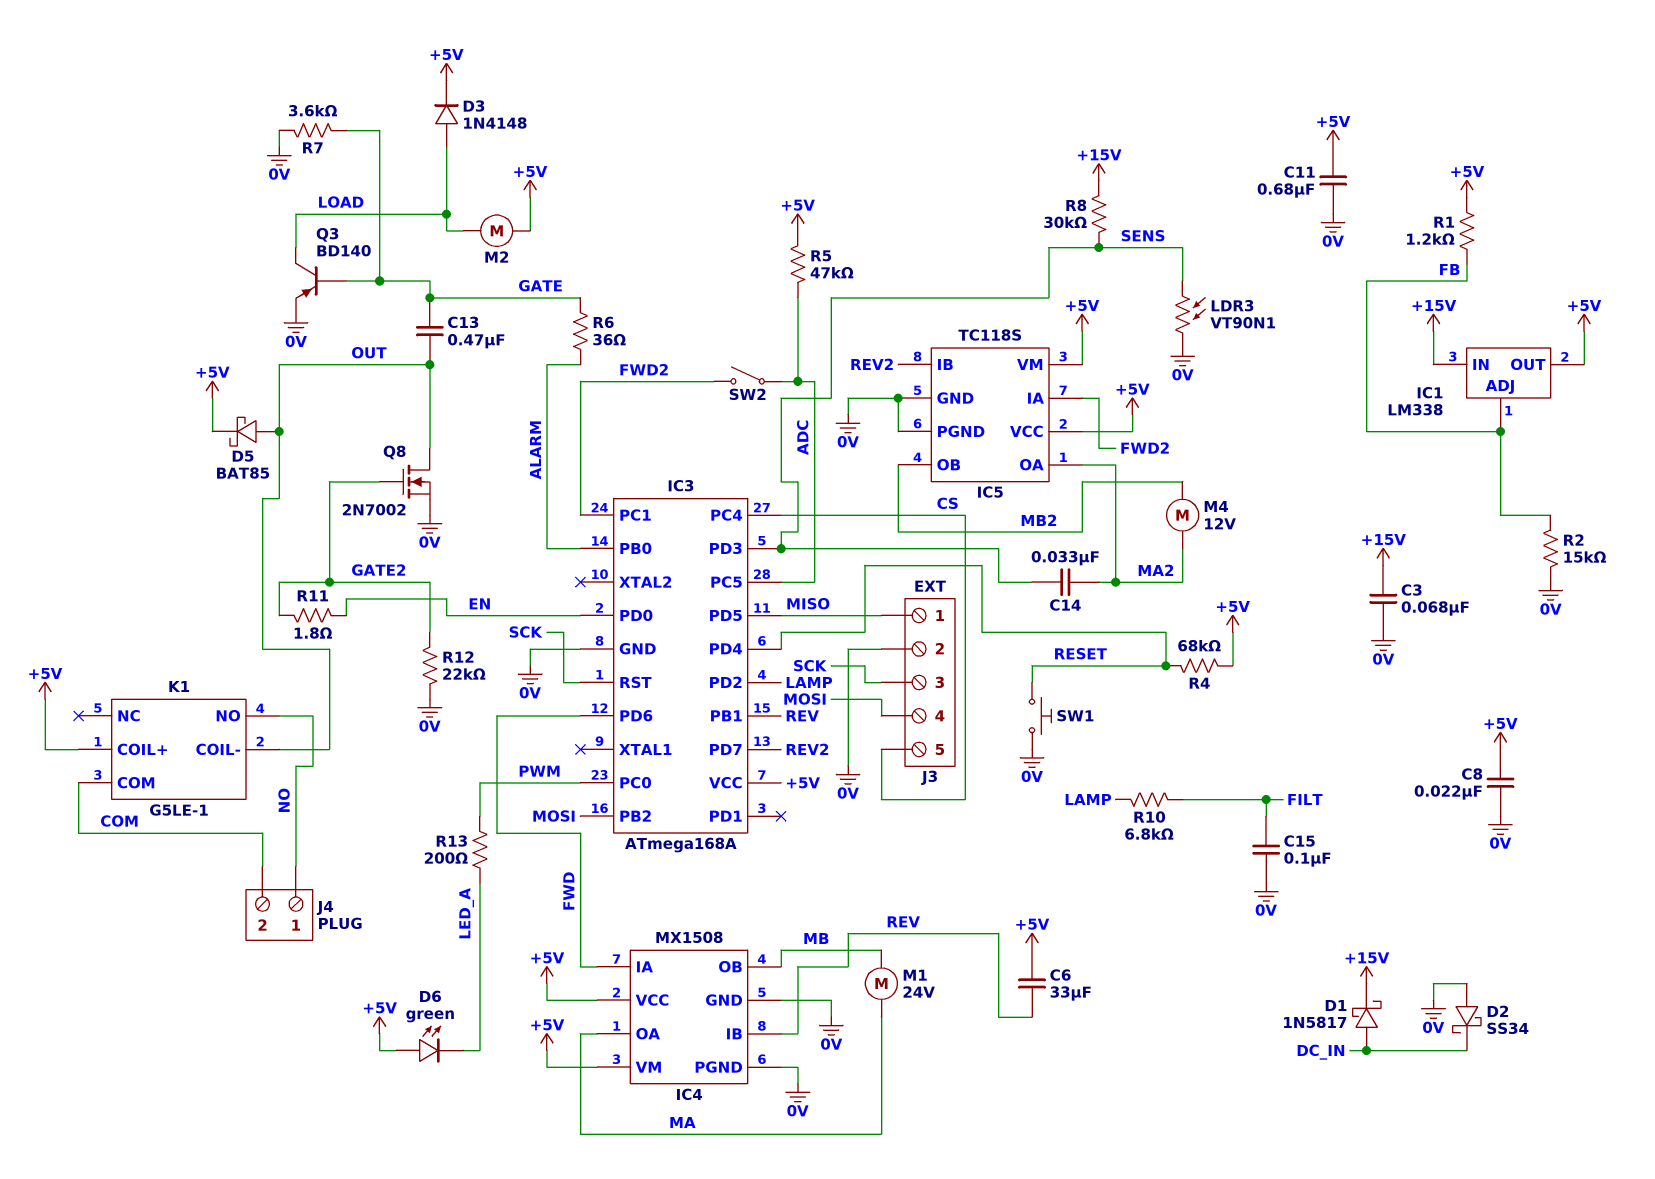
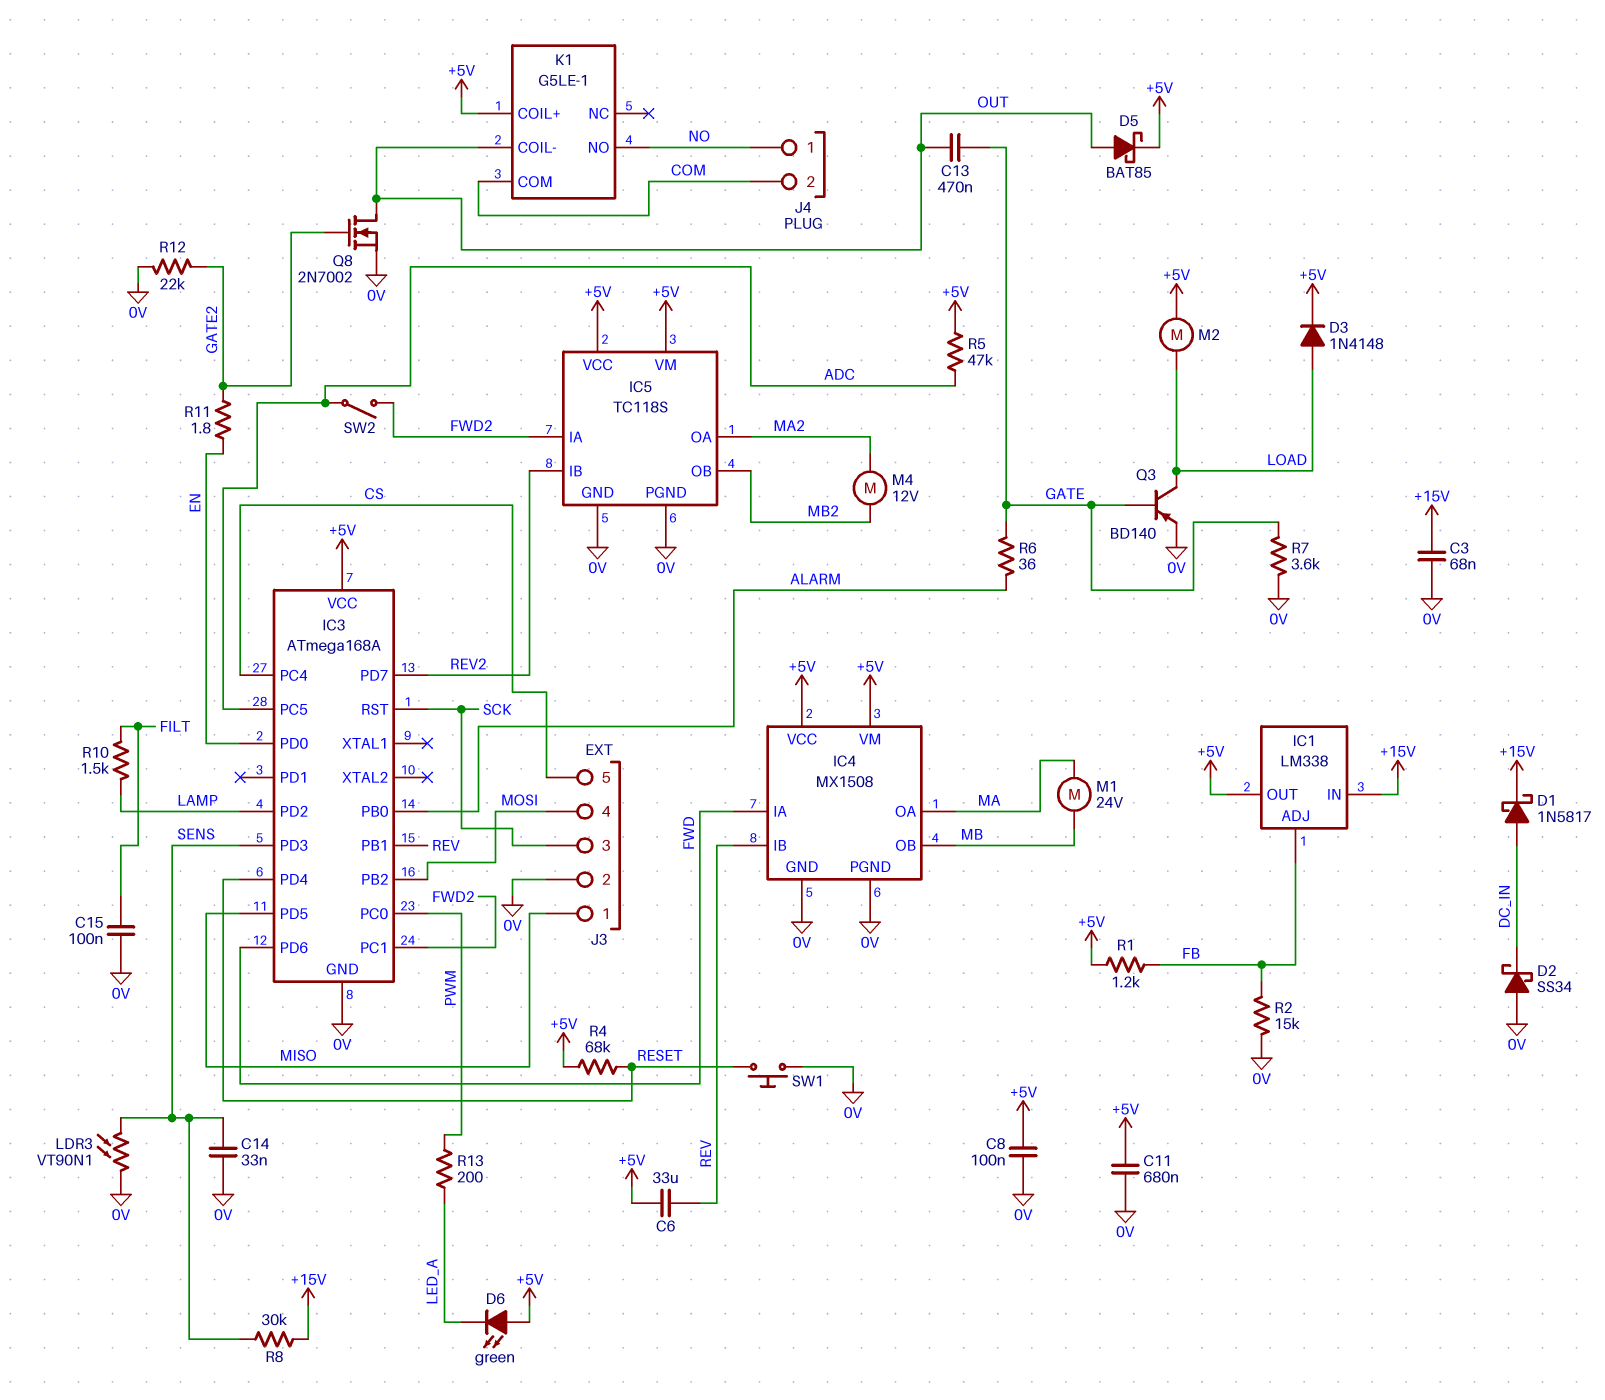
C8: 22nF (+5V, 0V) -> 100nF (+5V, 0V)
C14: 33nF (MA2, SENS) -> 33nF (0V, SENS)
R10: 6.8k (FILT, LAMP) -> 1.5k (FILT, LAMP)

